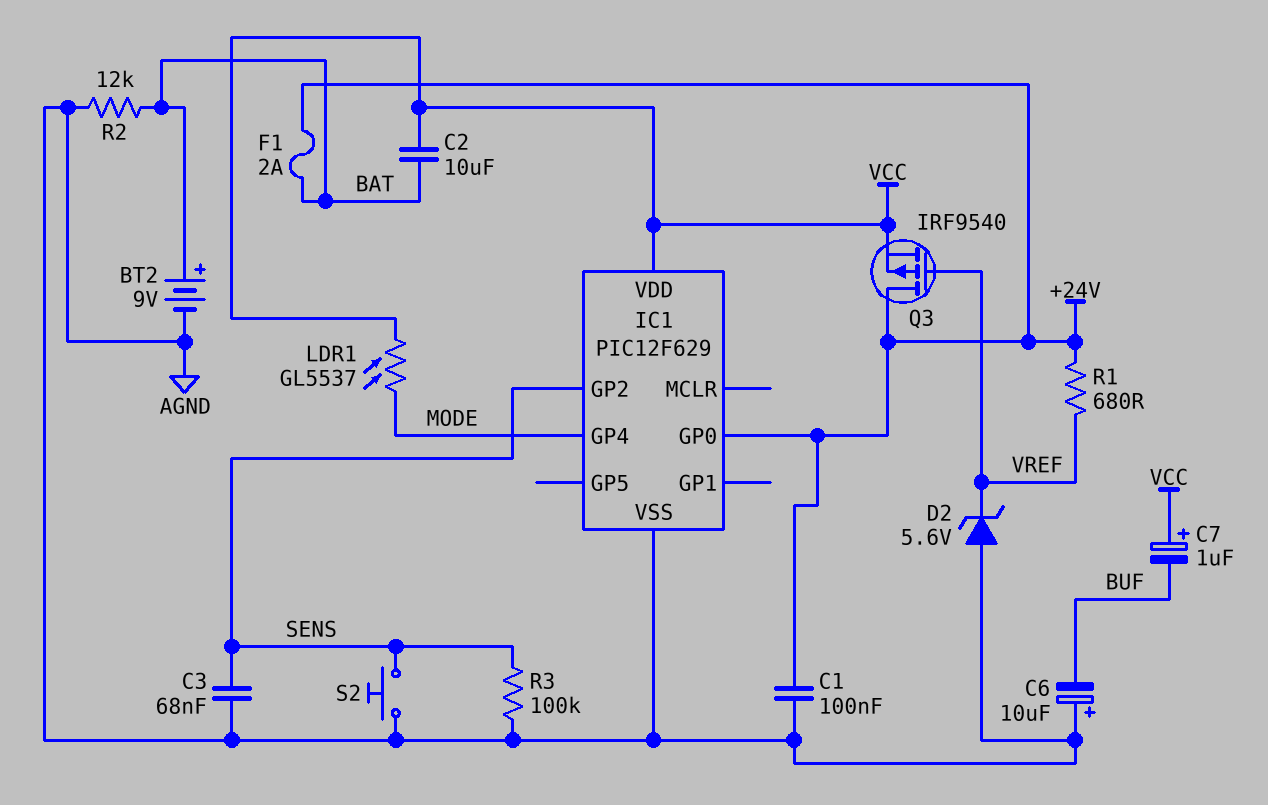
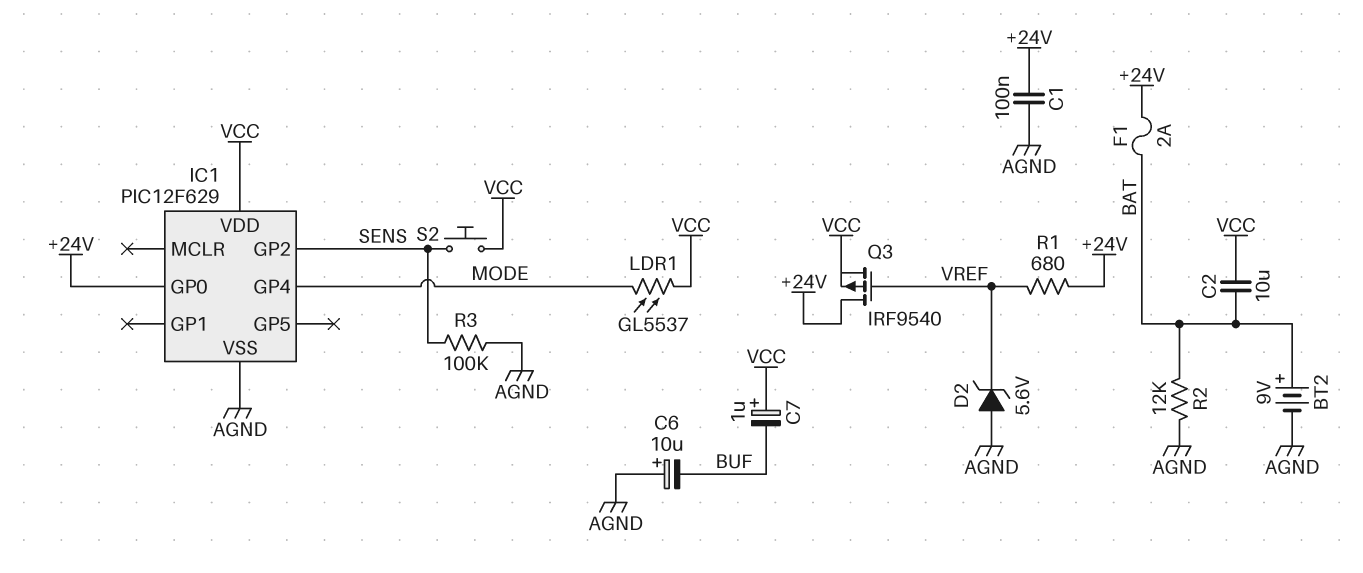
C3: 68nF (AGND, SENS) -> none
S2: button (AGND, SENS) -> button (SENS, VCC)

